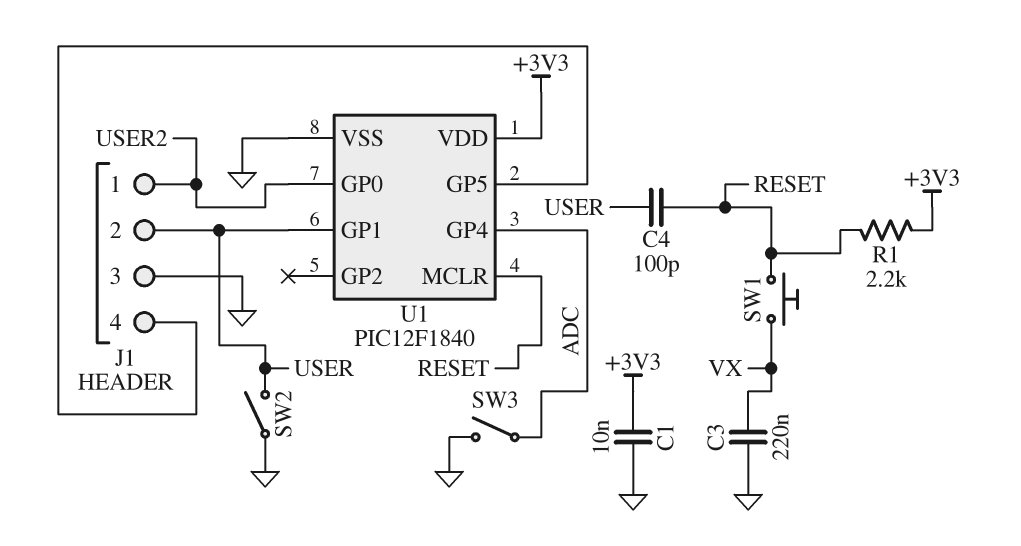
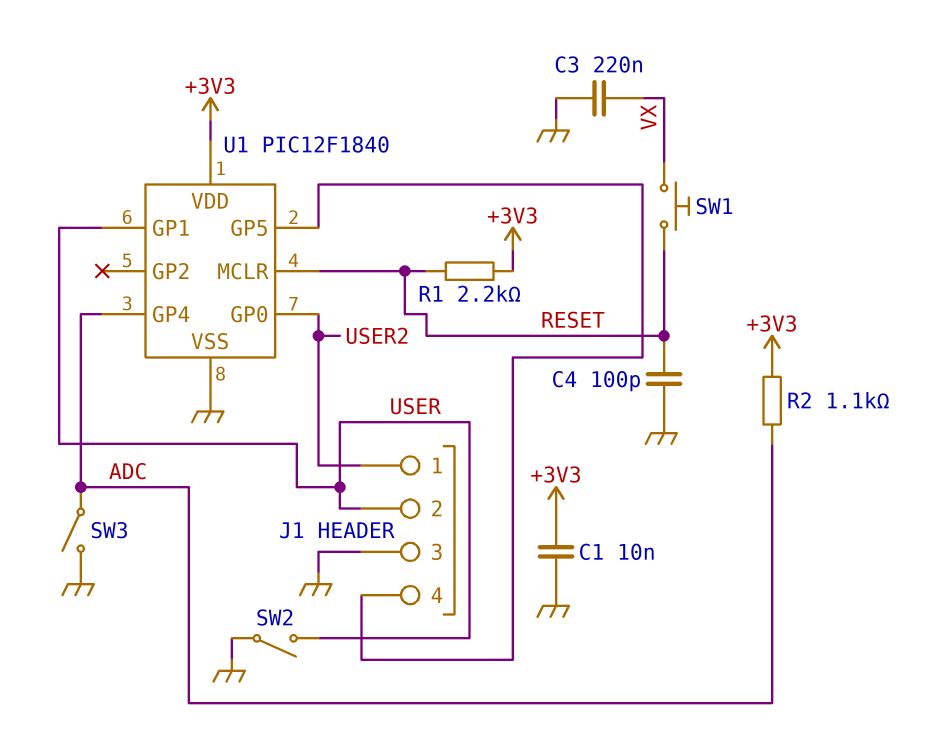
C4: 100pF (RESET, USER) -> 100pF (GND, RESET)
R2: none -> 1.1k (+3V3, ADC)

